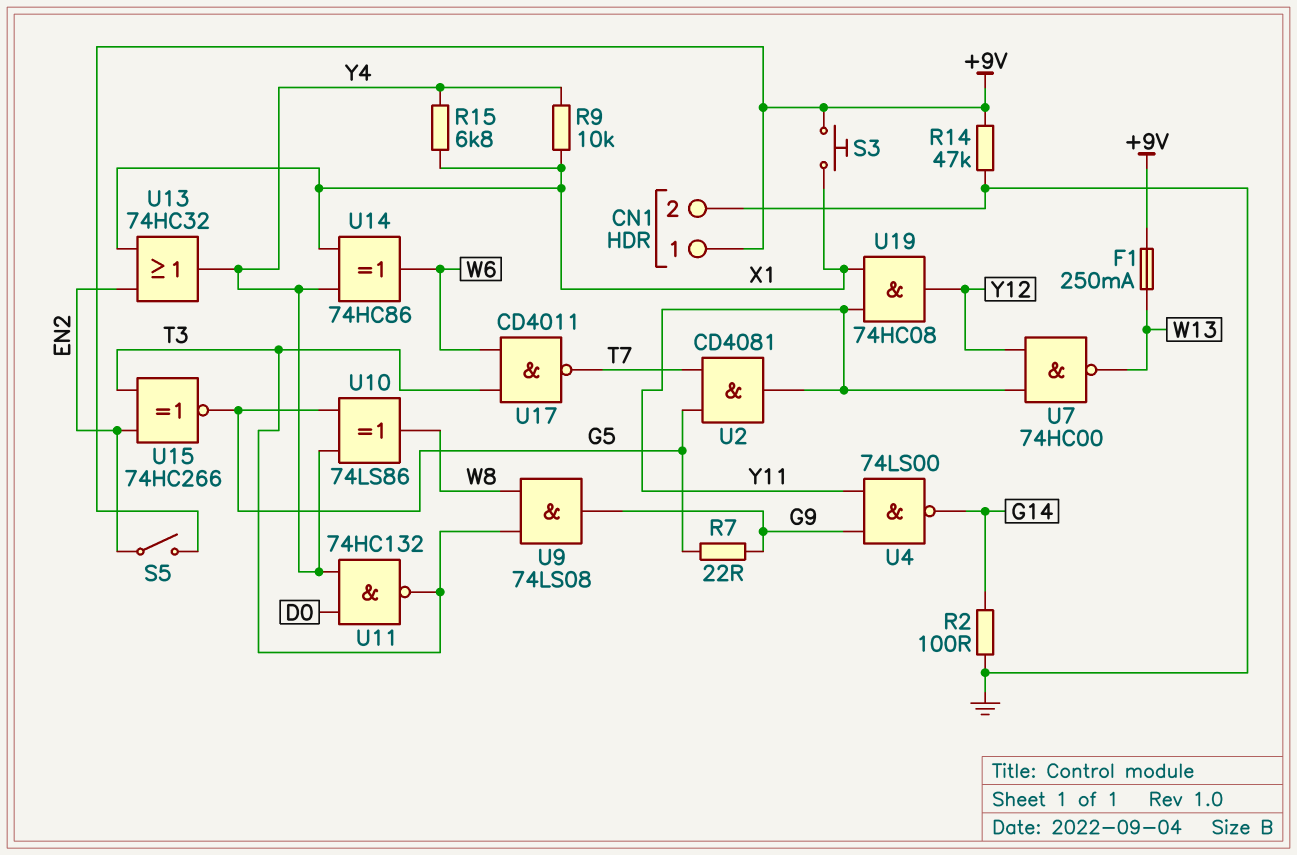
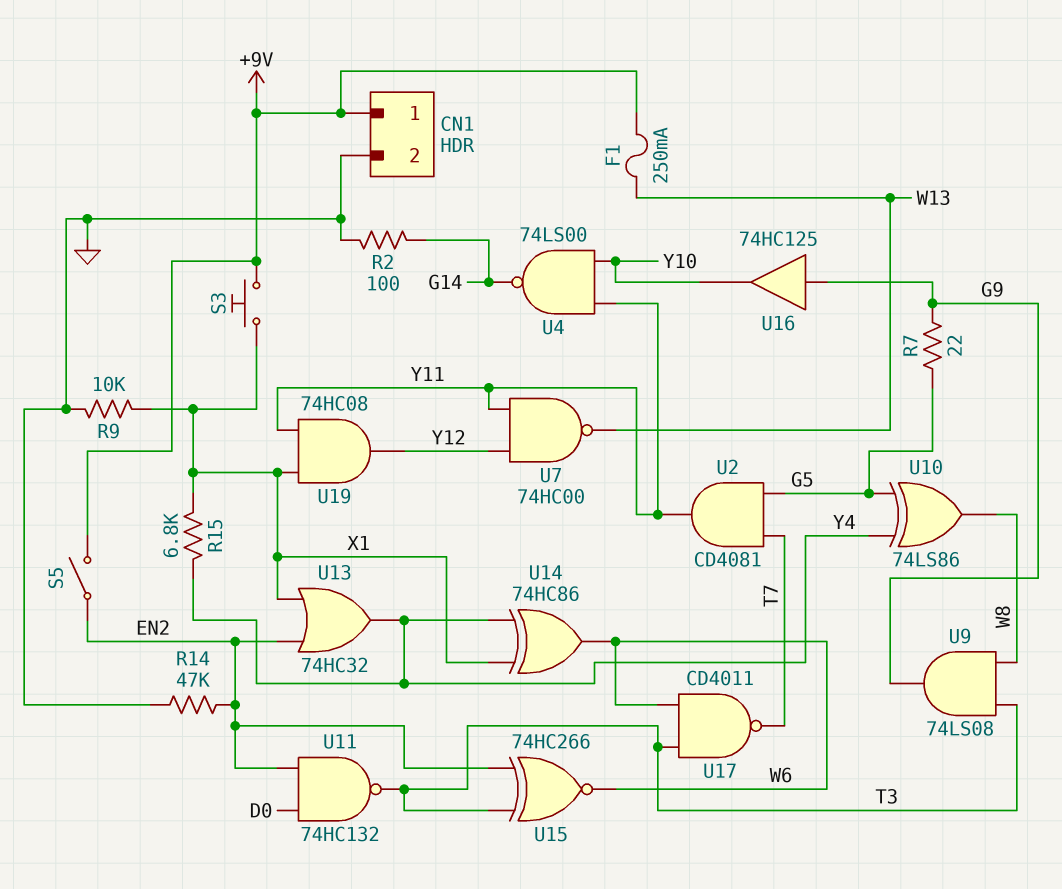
R9: 10k (X1, Y4) -> 10k (GND, X1)
R14: 47k (+9V, GND) -> 47k (EN2, GND)
U4: NAND 74LS00 (in G9, in Y11, out G14) -> NAND 74LS00 (in Y10, in Y11, out G14)
U11: NAND 74HC132 (in D0, in Y4, out T3) -> NAND 74HC132 (in D0, in EN2, out T3)
U15: XNOR 74HC266 (in EN2, in T3, out G5) -> XNOR 74HC266 (in EN2, in T3, out W6)
U16: none -> buffer 74HC125 (in G9, out Y10)

